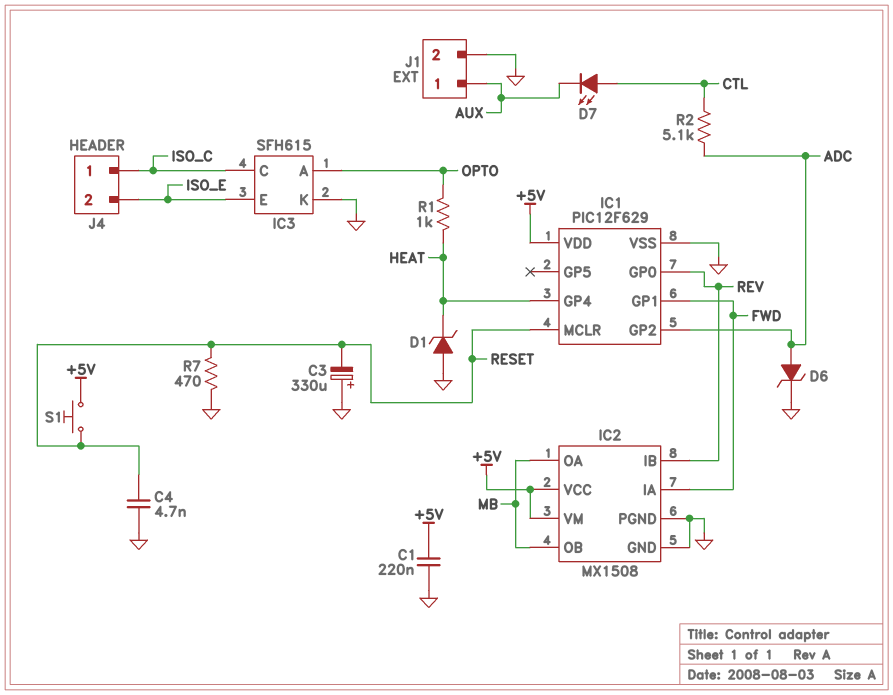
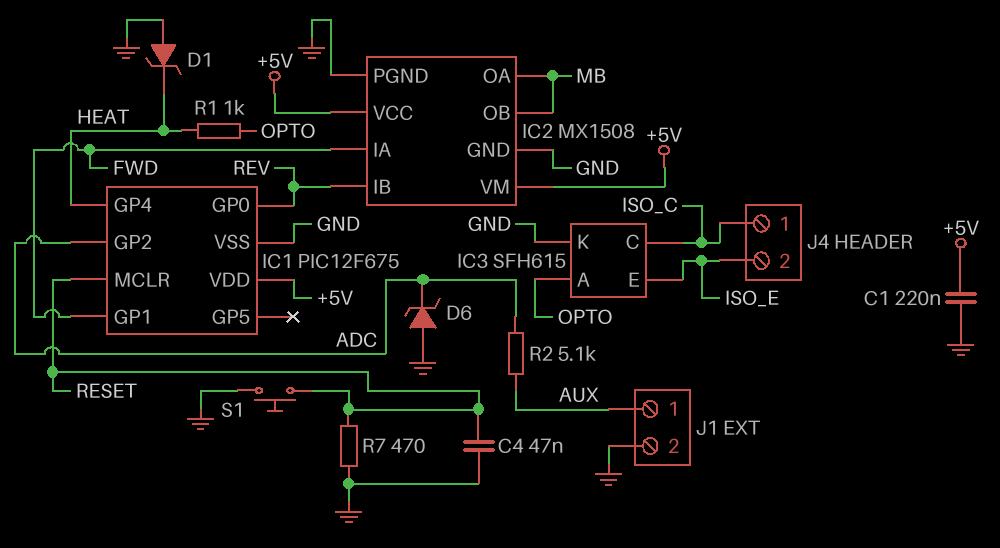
C3: 330uF (plus GND, minus RESET) -> none
C4: 4.7nF (GND, RESET) -> 47nF (GND, RESET)
D6: zener (A ADC, K GND) -> zener (A GND, K ADC)
D7: LED (A CTL, K AUX) -> none
IC1: PIC12F629 -> PIC12F675
R2: 5.1k (ADC, CTL) -> 5.1k (ADC, AUX)
S1: button (+5V, RESET) -> button (GND, RESET)

